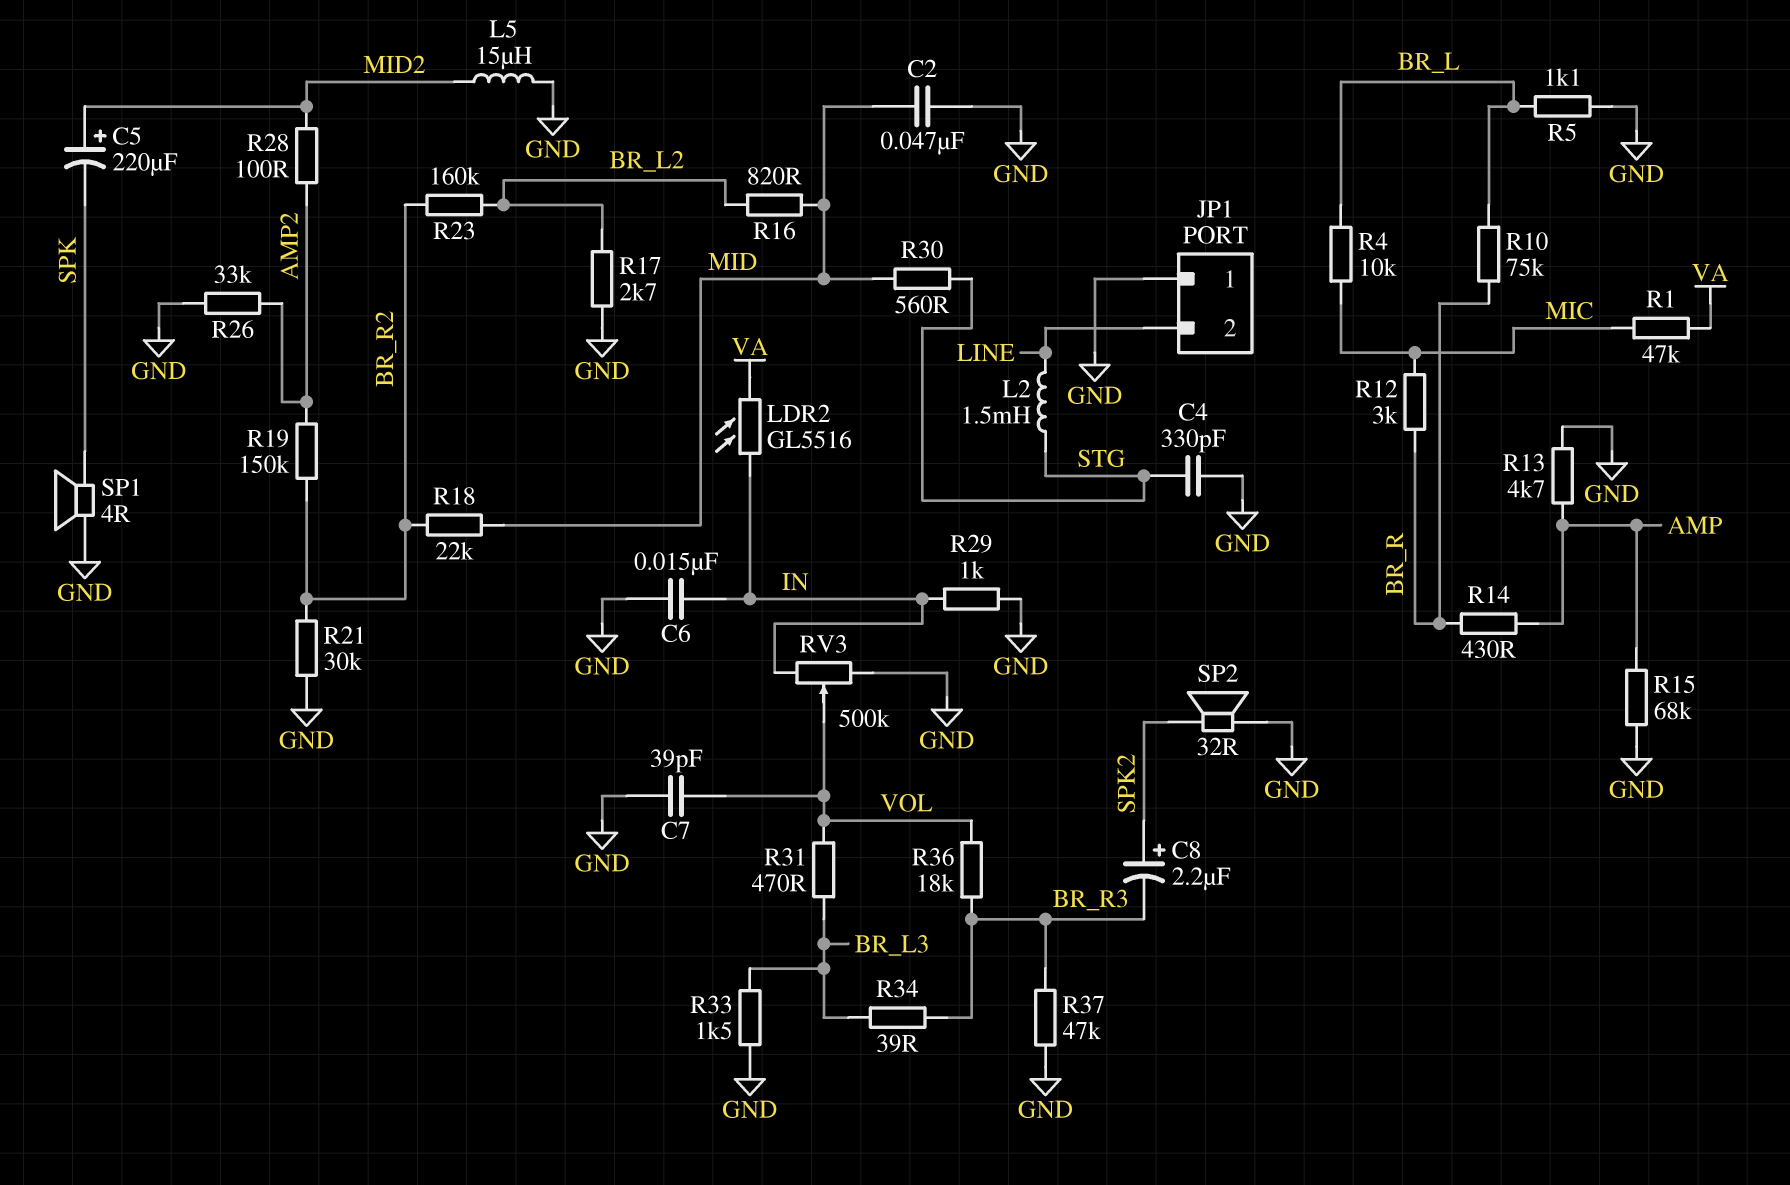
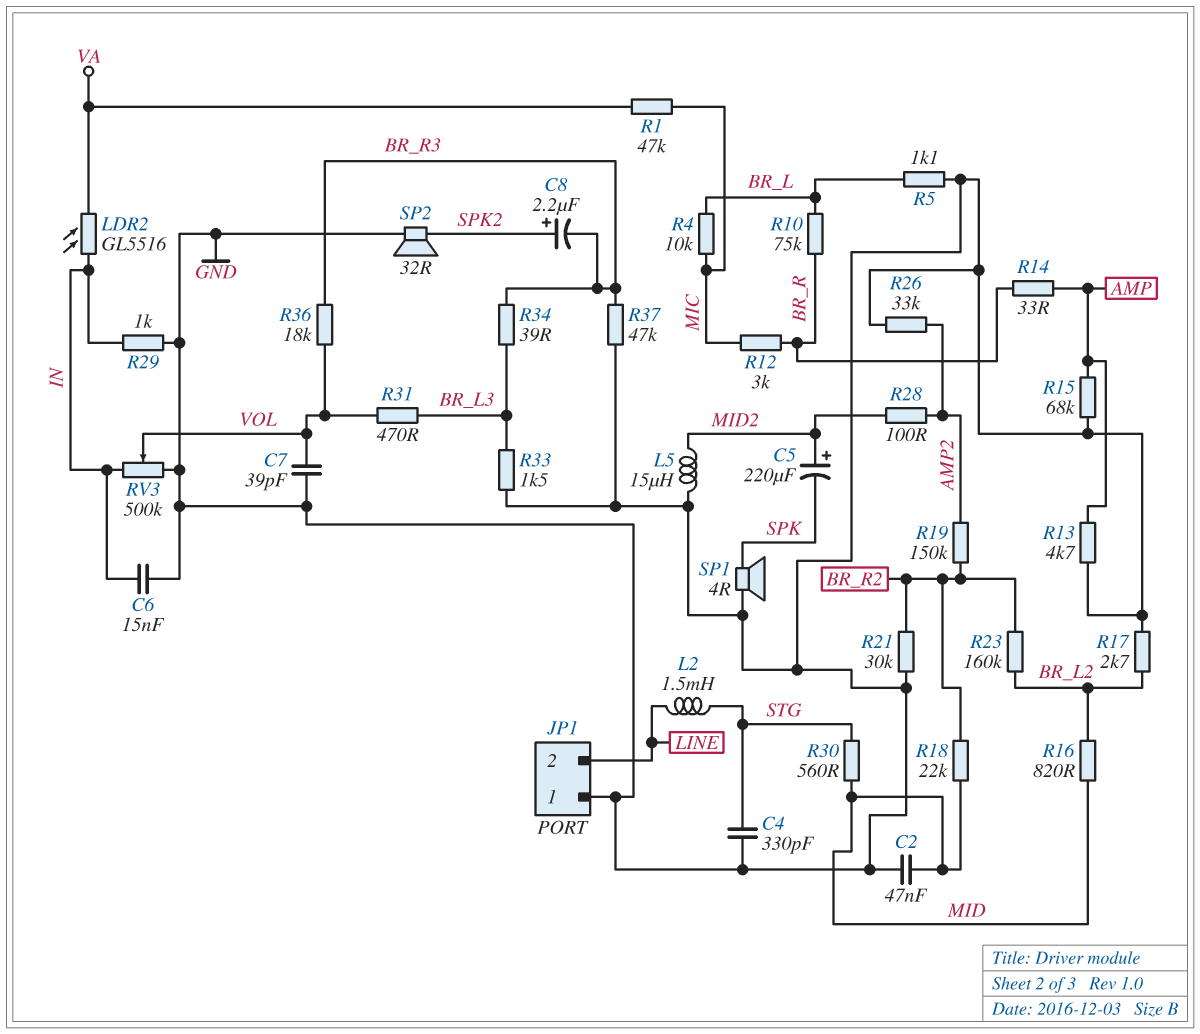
R14: 430 (AMP, BR_R) -> 33 (AMP, BR_R)

